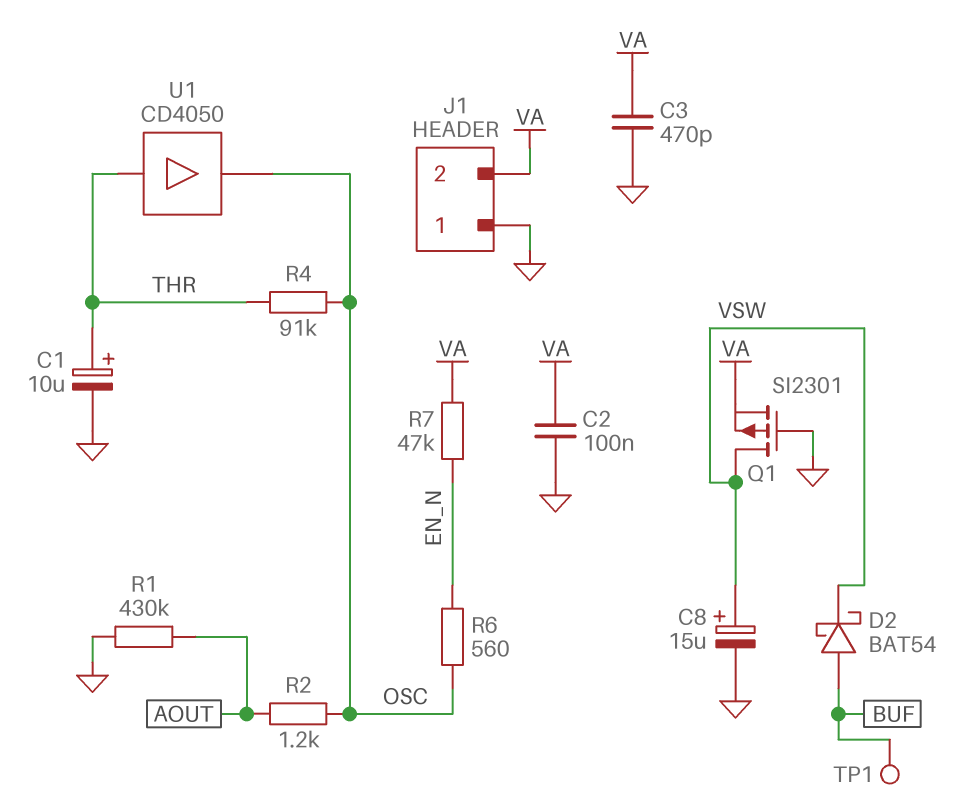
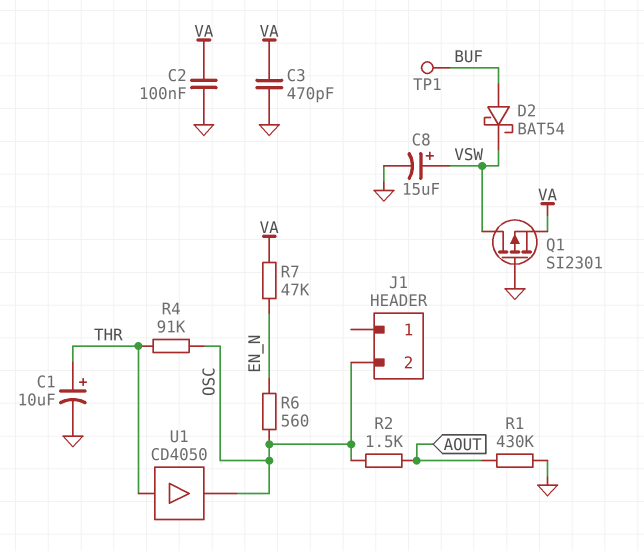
J1 pin 1: GND -> none
J1 pin 2: VA -> OSC
R2: 1.2k (AOUT, OSC) -> 1.5k (AOUT, OSC)

